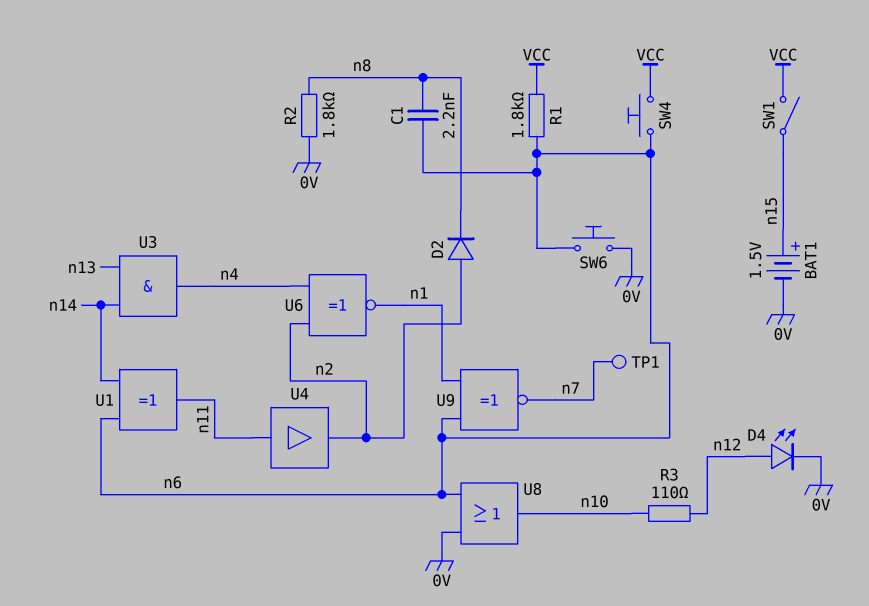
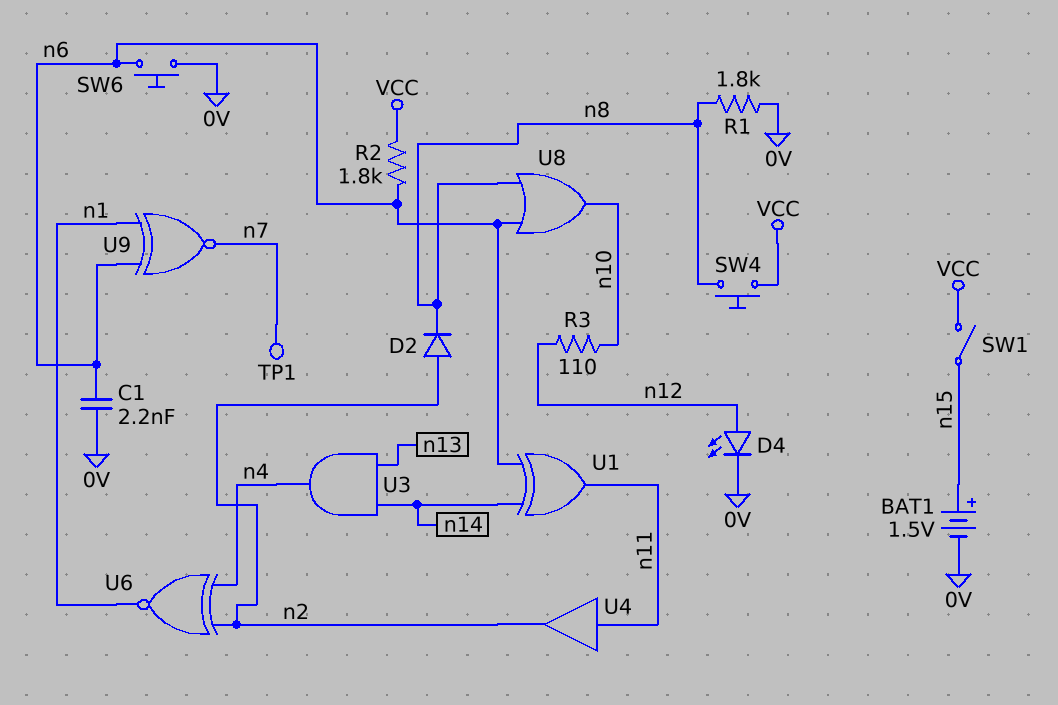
C1: 2.2nF (n6, n8) -> 2.2nF (0V, n6)
R1: 1.8k (VCC, n6) -> 1.8k (0V, n8)
R2: 1.8k (0V, n8) -> 1.8k (VCC, n6)
SW4: button (VCC, n6) -> button (VCC, n8)
U8: OR (in 0V, in n6, out n10) -> OR (in n6, in n8, out n10)

